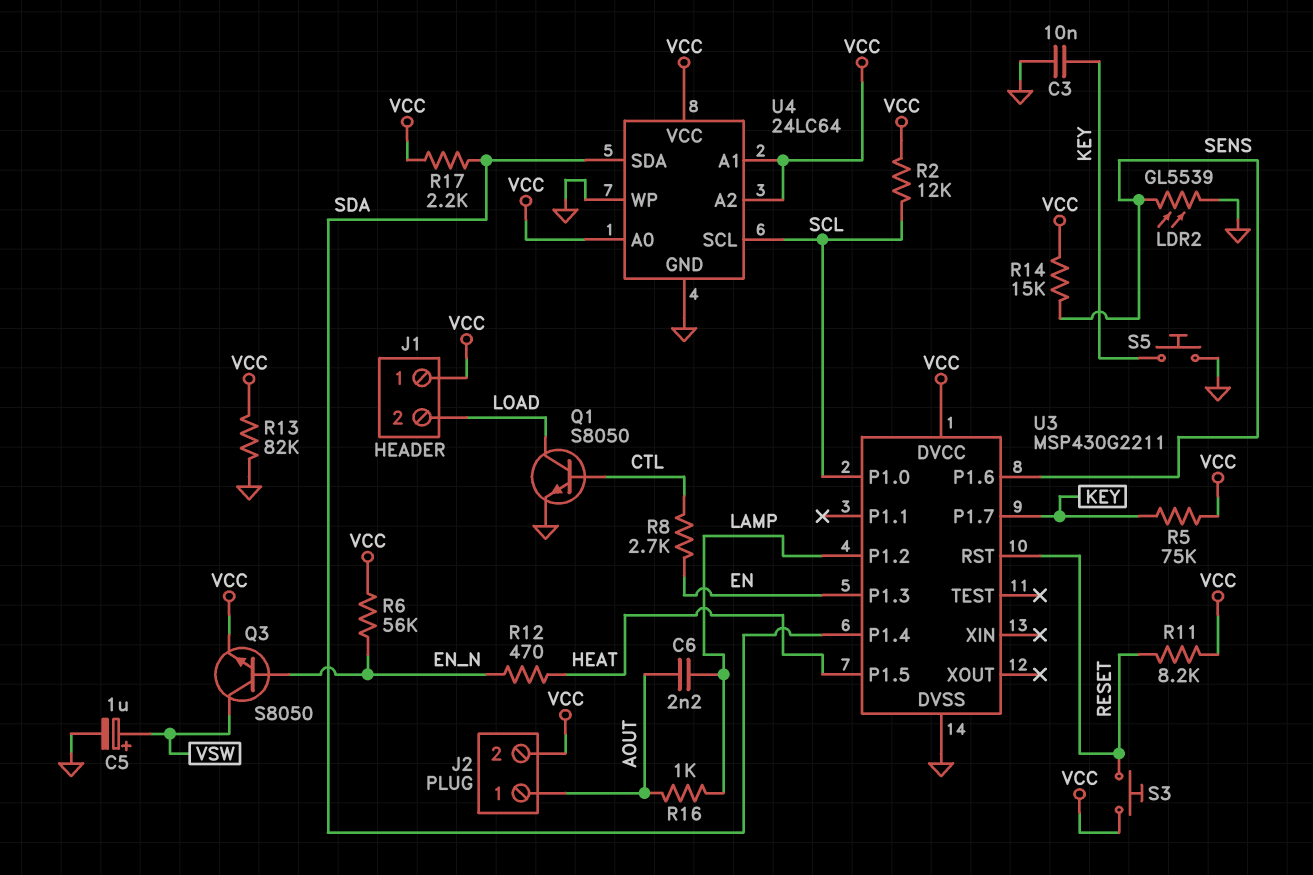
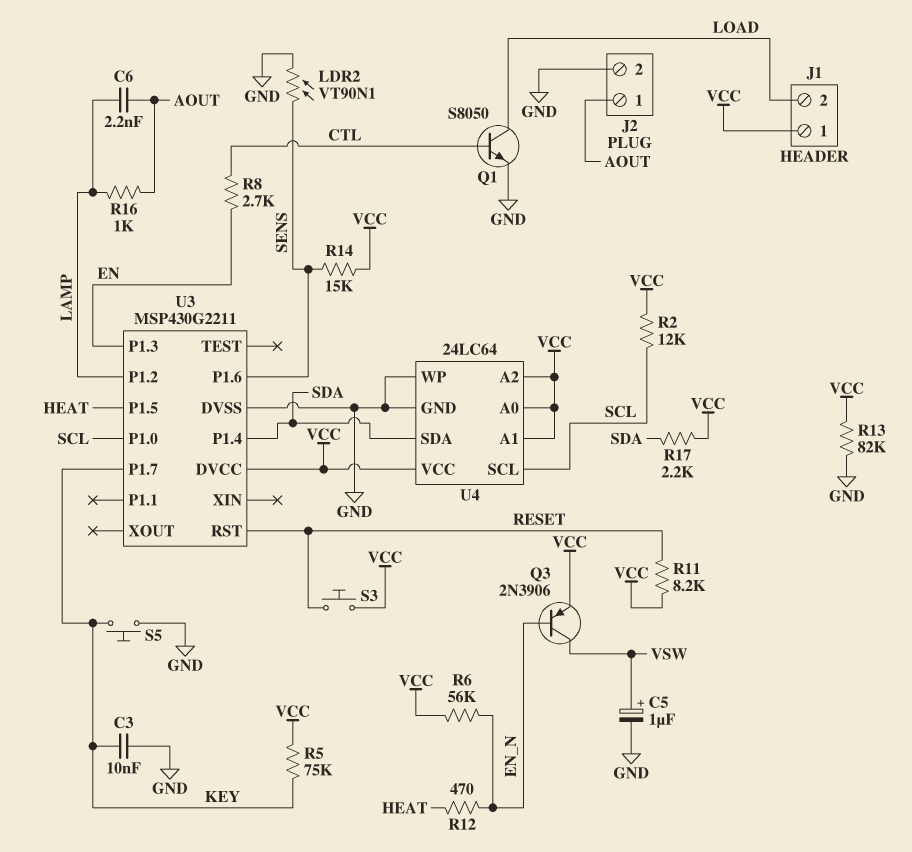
J2 pin 2: VCC -> GND
LDR2: GL5539 (GND, SENS) -> VT90N1 (GND, SENS)
Q3: NPN S8050 (B EN_N, C VSW, E VCC) -> PNP 2N3906 (B EN_N, C VSW, E VCC)

